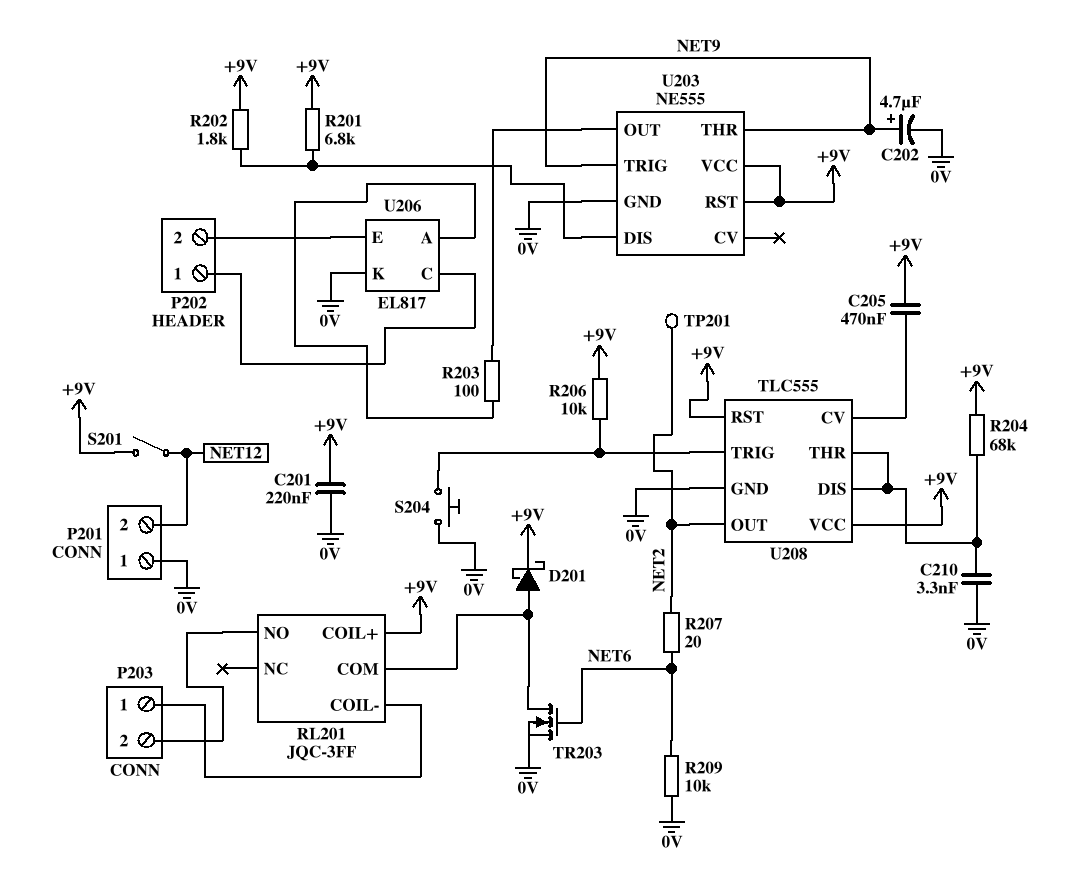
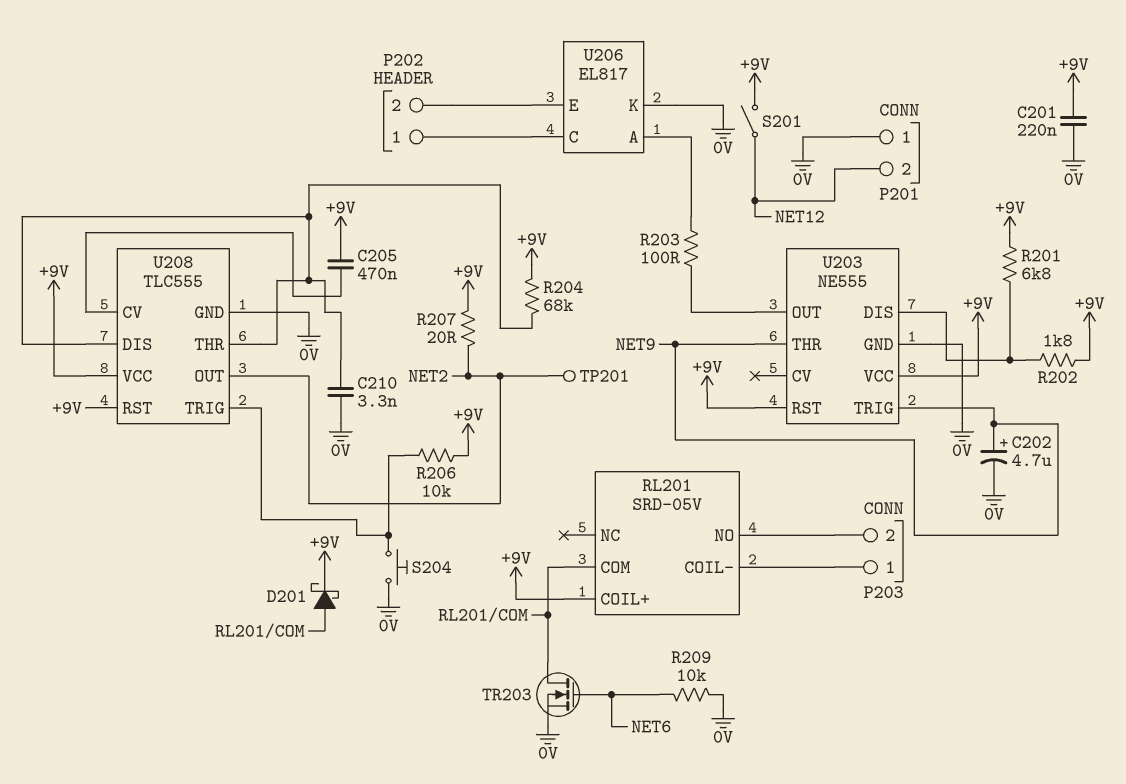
R207: 20 (NET2, NET6) -> 20 (+9V, NET2)
RL201: JQC-3FF -> SRD-05V

